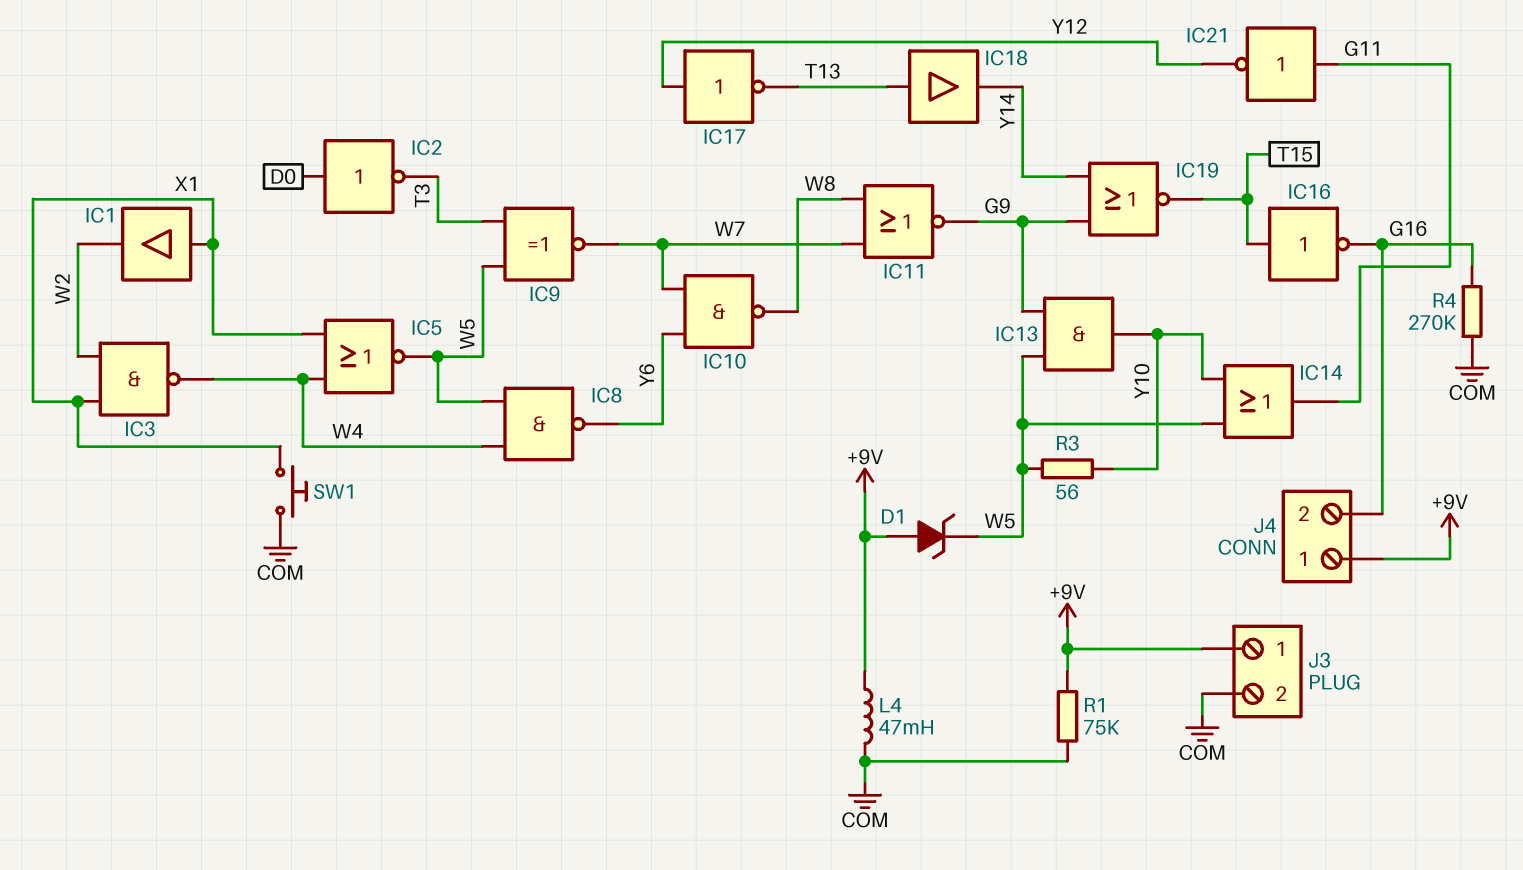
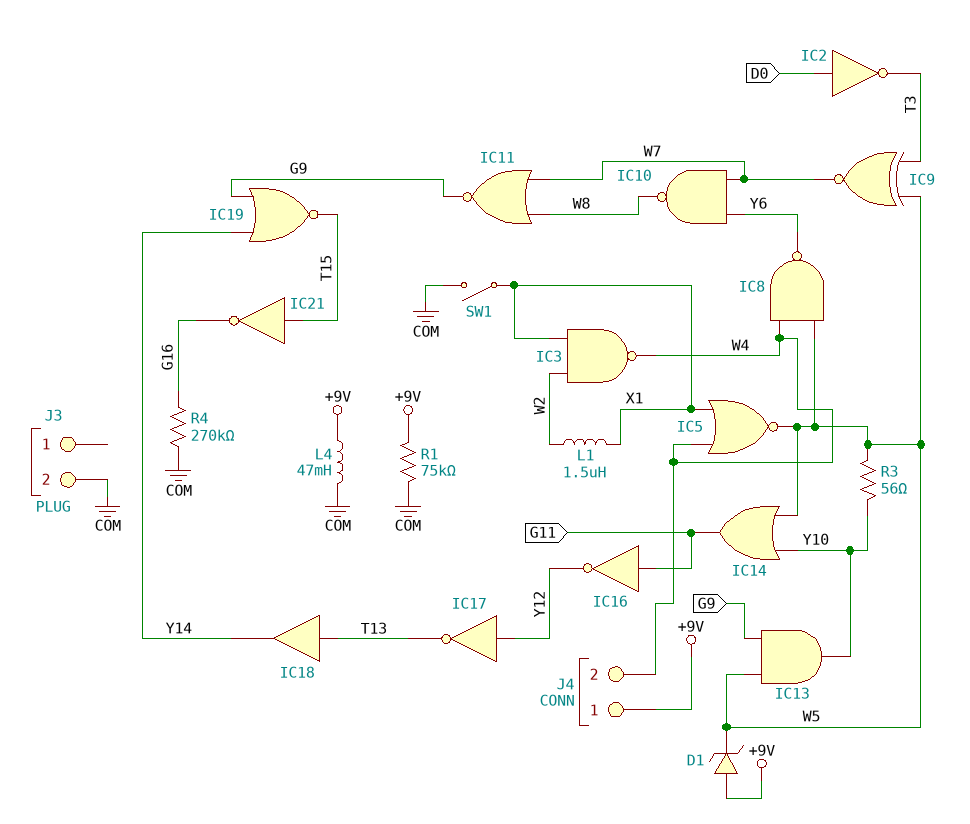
IC1: buffer (in X1, out W2) -> none
IC16: NOT (in T15, out G16) -> NOT (in G11, out Y12)
IC21: NOT (in G11, out Y12) -> NOT (in T15, out G16)
J3 pin 1: +9V -> none
J4 pin 2: G16 -> W4
L1: none -> 1.5uH (W2, X1)
SW1: button (COM, X1) -> switch (COM, X1)

